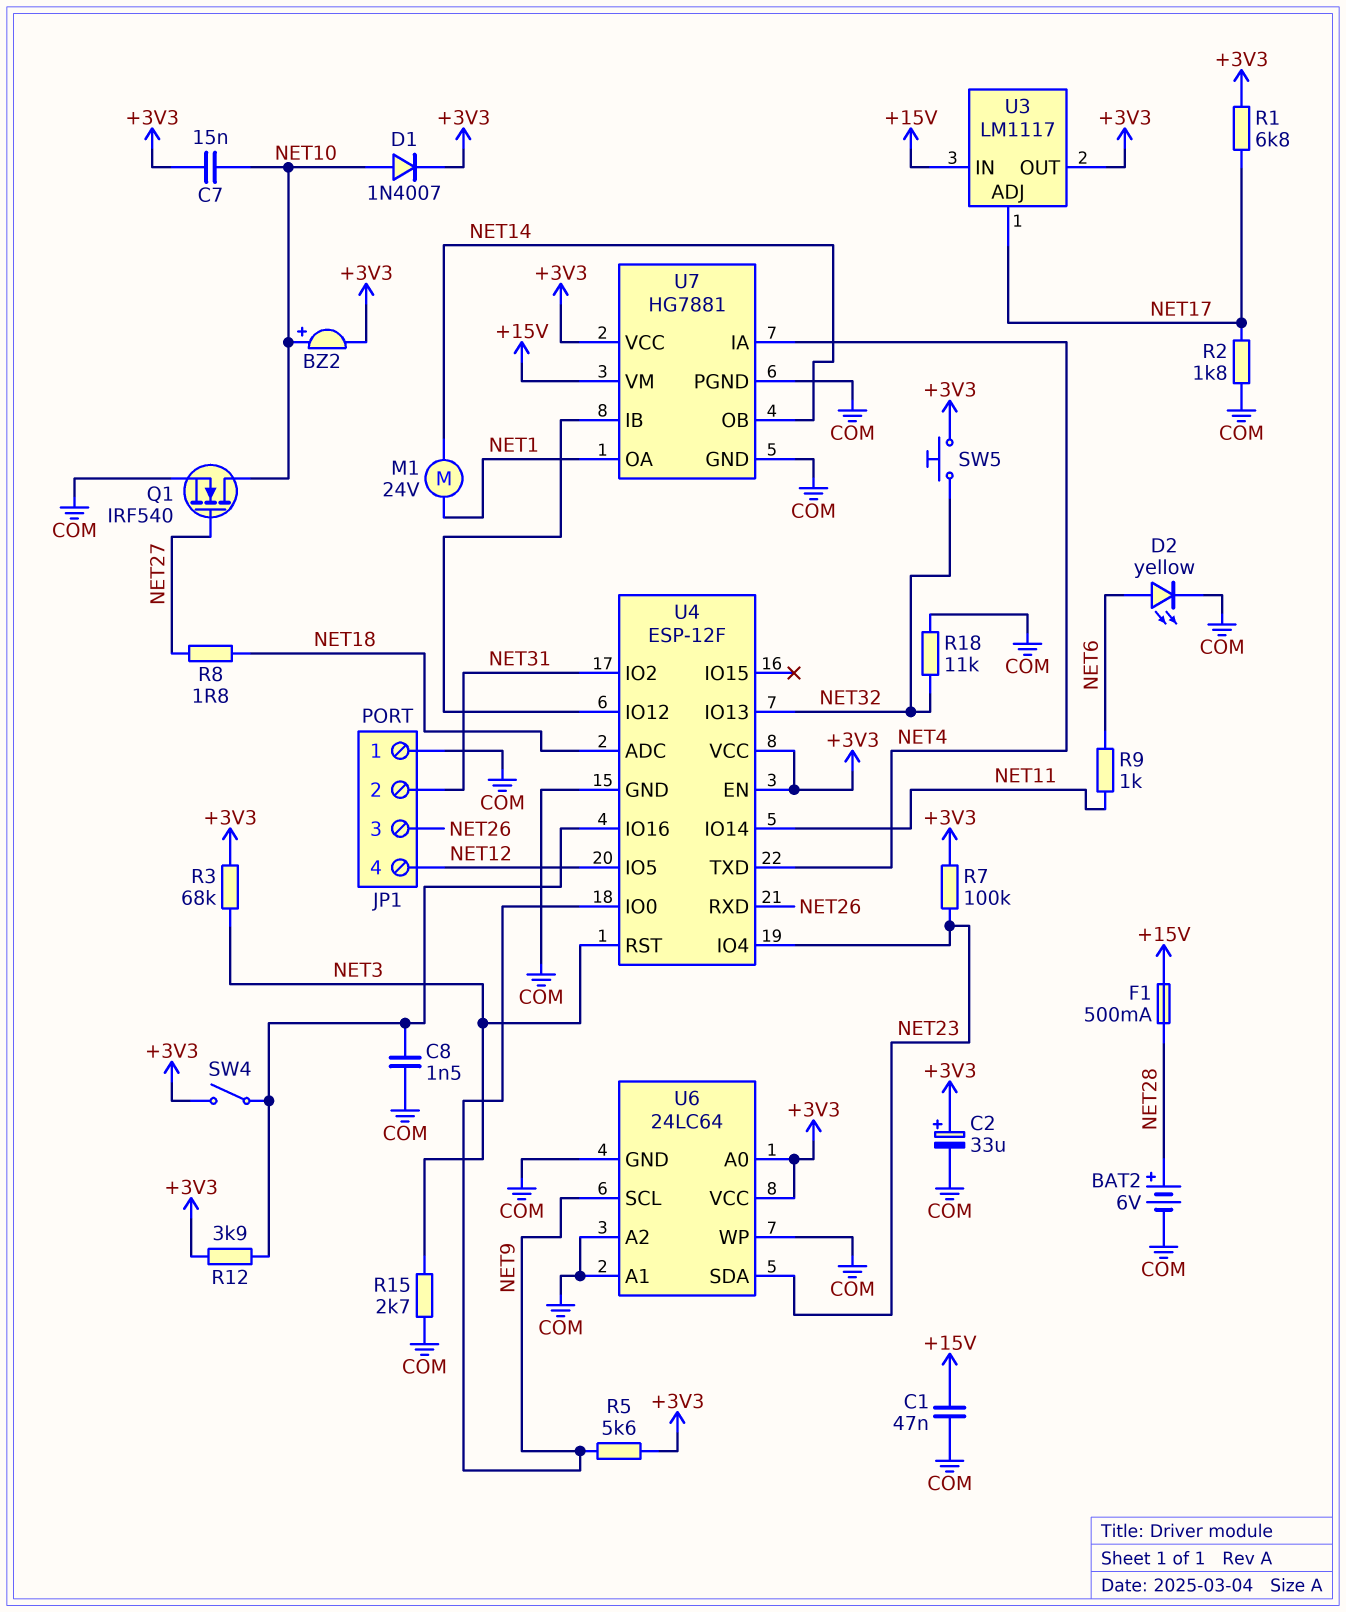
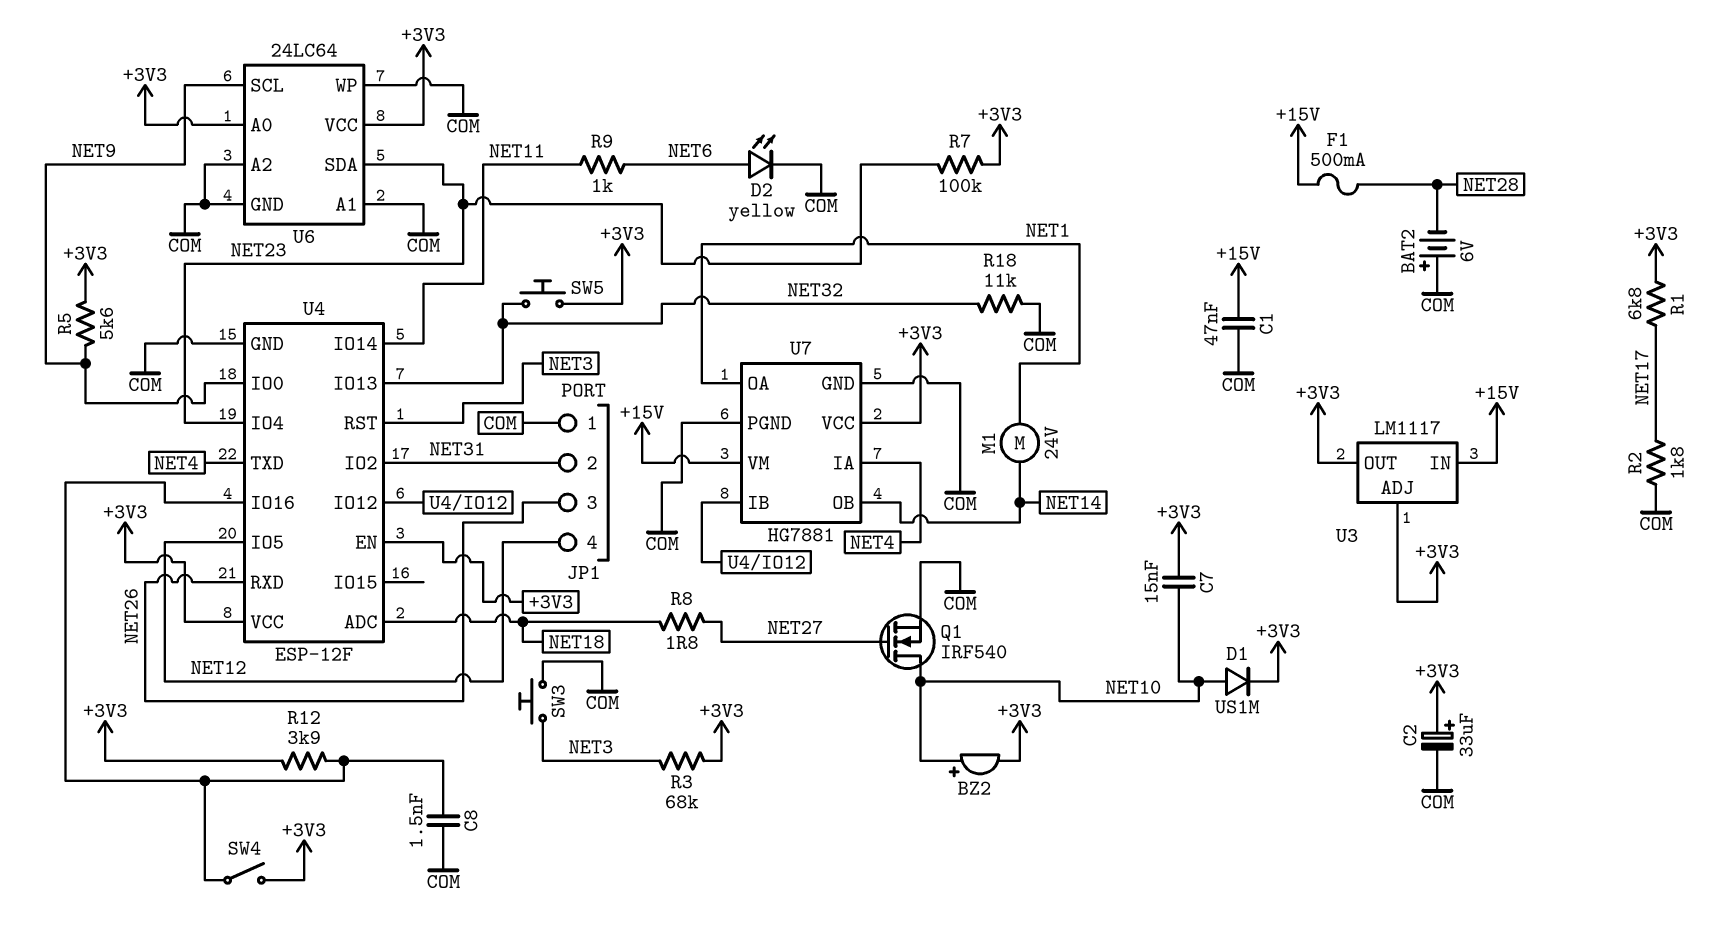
BAT2: 6V (plus NET28, minus COM) -> 6V (plus COM, minus NET28)
D1: diode 1N4007 (A NET10, K +3V3) -> diode US1M (A NET10, K +3V3)
R15: 2.7k (COM, NET3) -> none
SW3: none -> button (COM, NET3)
U3 pin ADJ: NET17 -> +3V3

